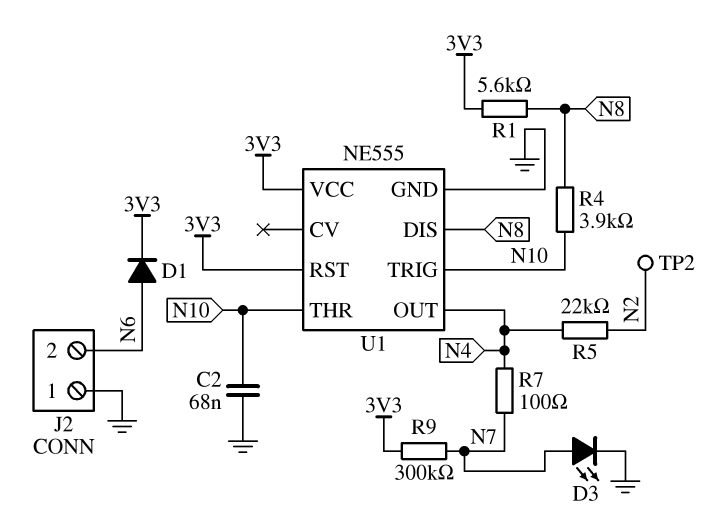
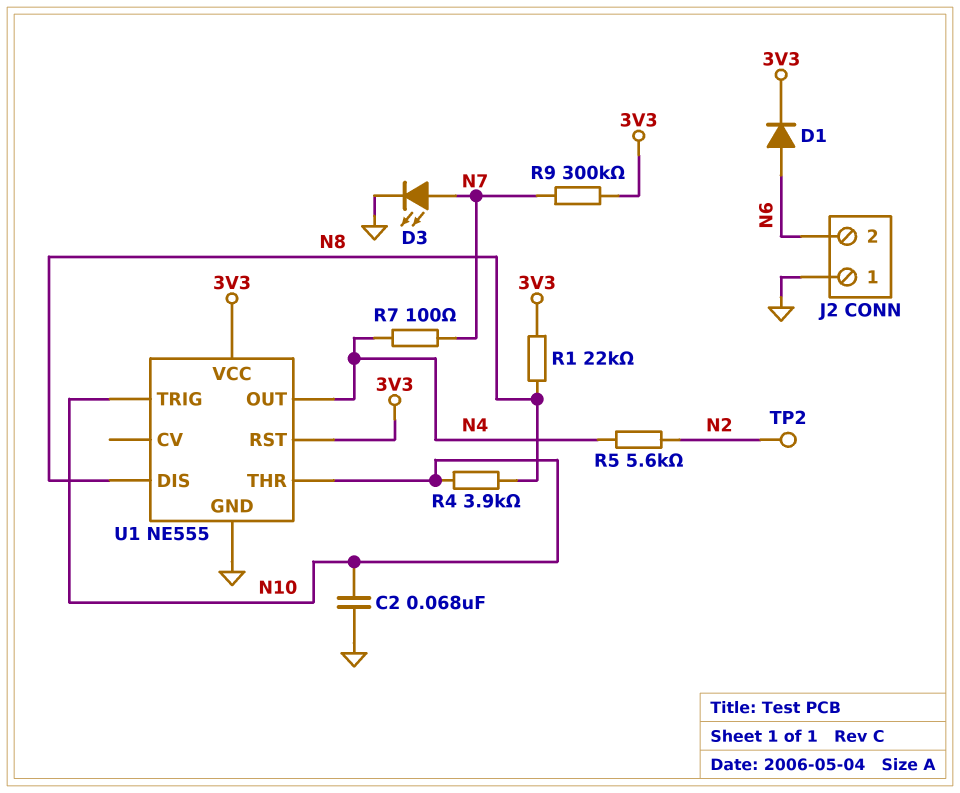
R1: 5.6k (3V3, N8) -> 22k (3V3, N8)
R5: 22k (N2, N4) -> 5.6k (N2, N4)

